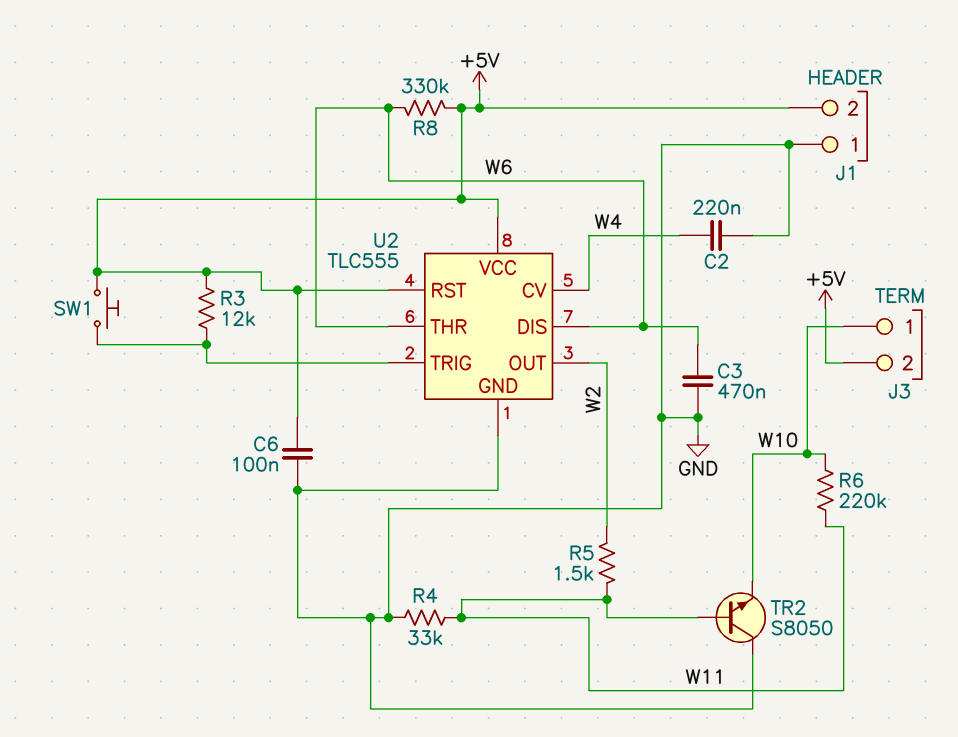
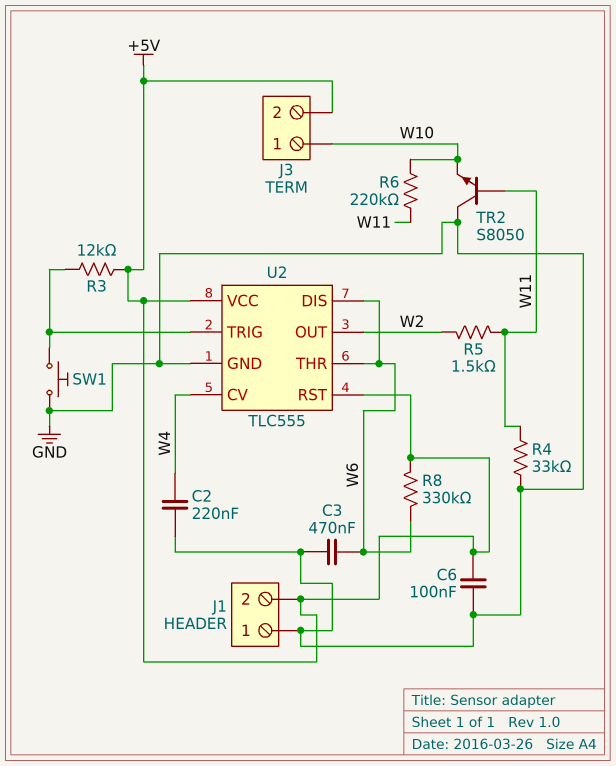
SW1: button (+5V, U2/TRIG) -> button (GND, U2/TRIG)

